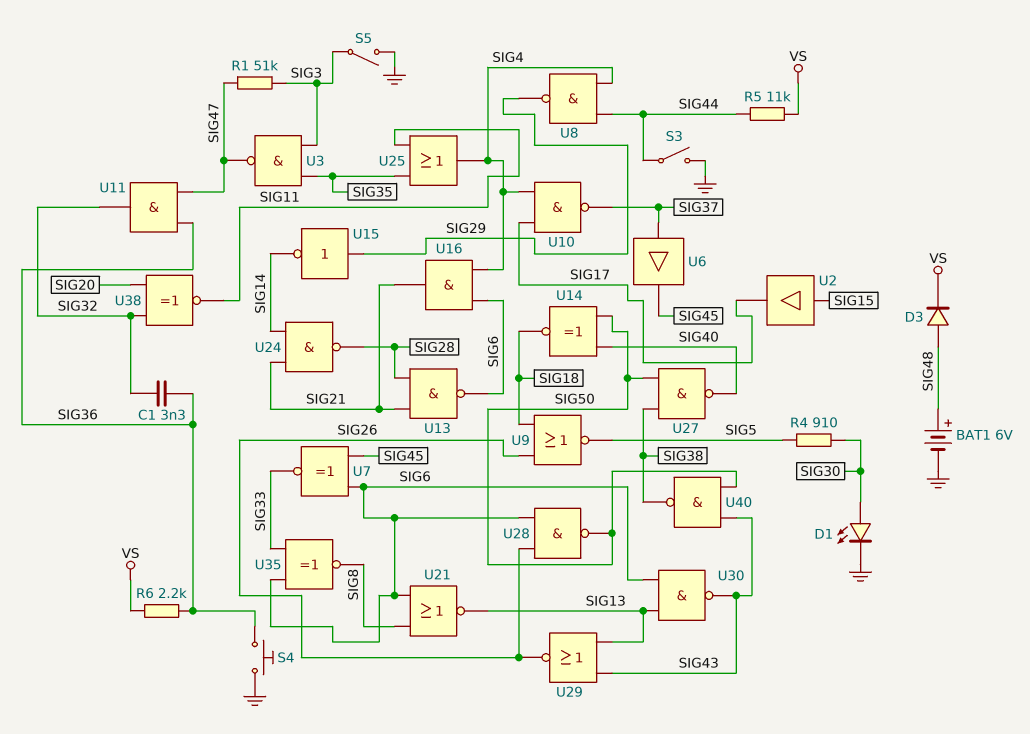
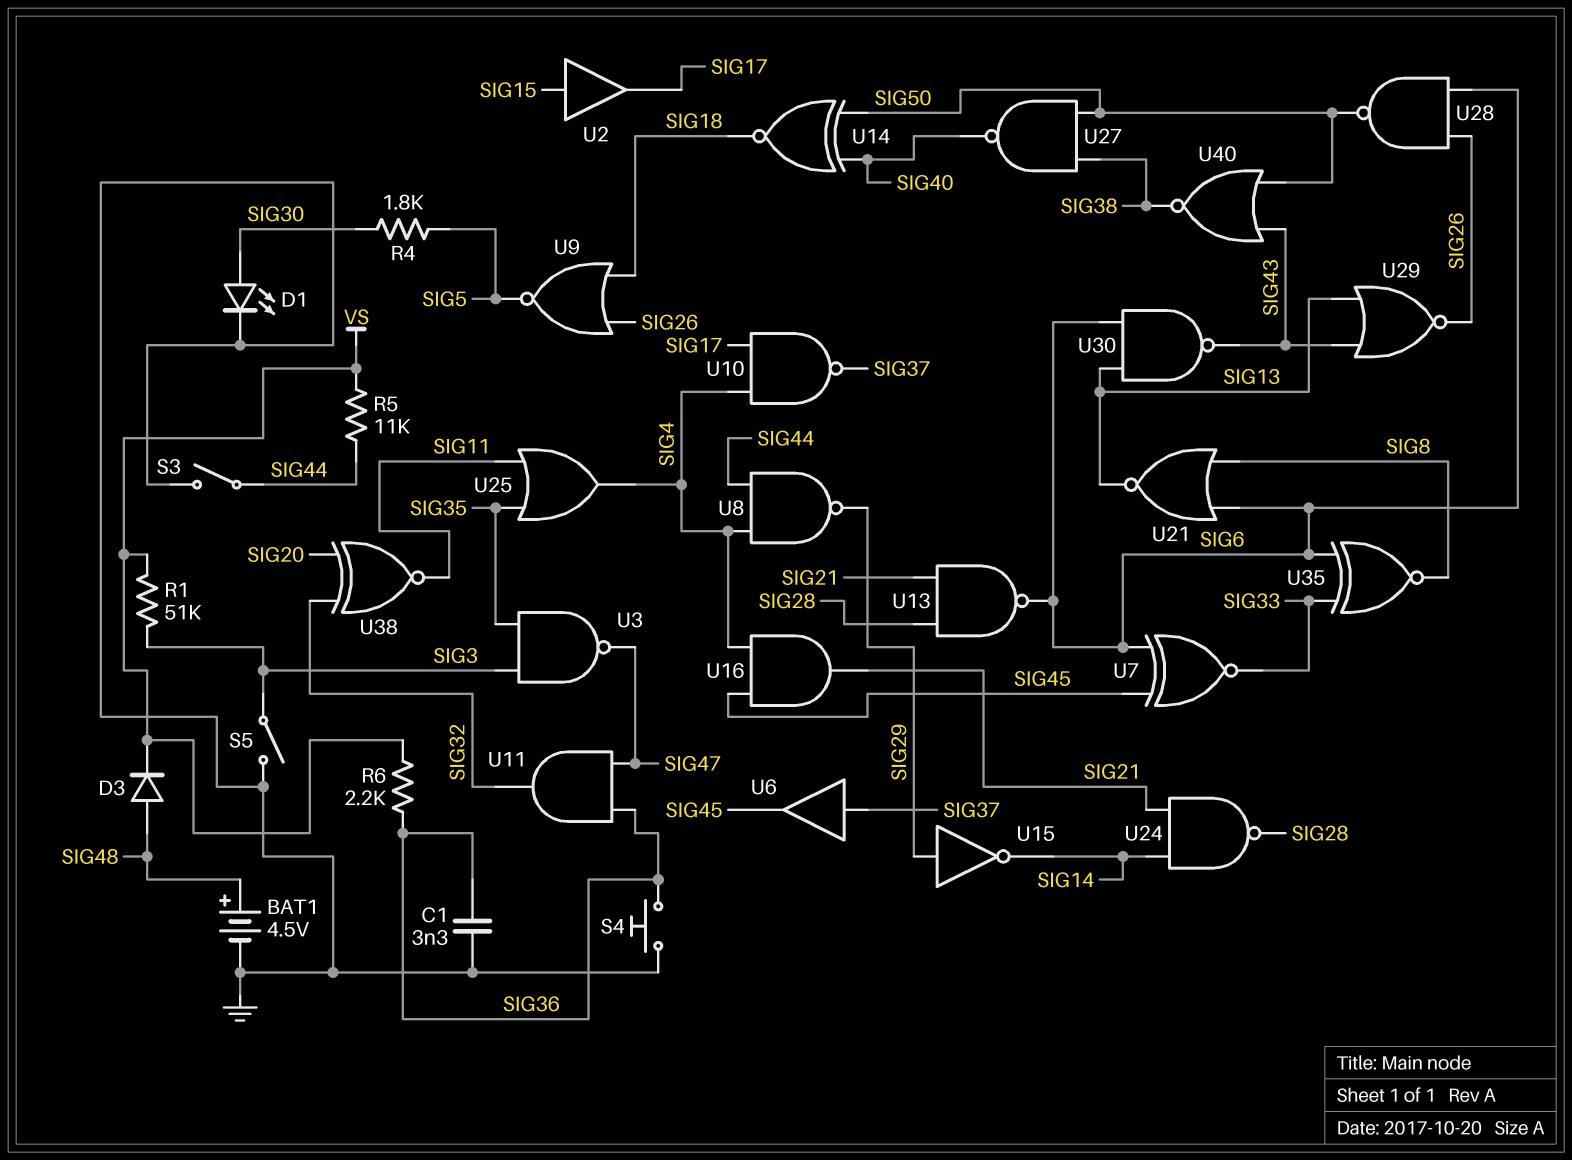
BAT1: 6V (plus SIG48, minus GND) -> 4.5V (plus SIG48, minus GND)
C1: 3.3nF (SIG32, SIG36) -> 3.3nF (GND, SIG36)
R1: 51k (SIG3, SIG47) -> 51k (SIG3, VS)
R4: 910 (SIG5, SIG30) -> 1.8k (SIG5, SIG30)
U16: AND (in SIG4, in SIG6, out SIG21) -> AND (in SIG4, in SIG45, out SIG21)
U40: NAND (in SIG43, in SIG50, out SIG38) -> NOR (in SIG43, in SIG50, out SIG38)

